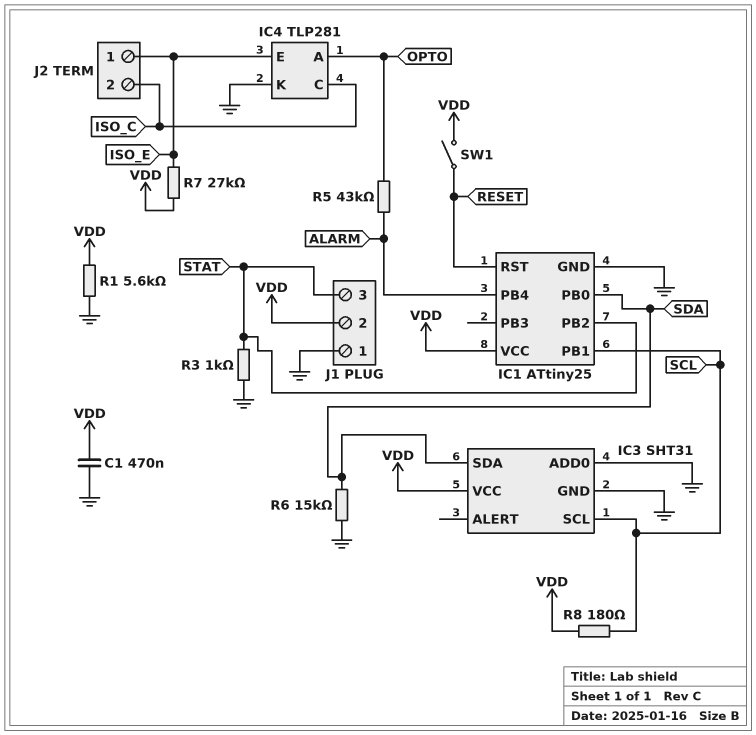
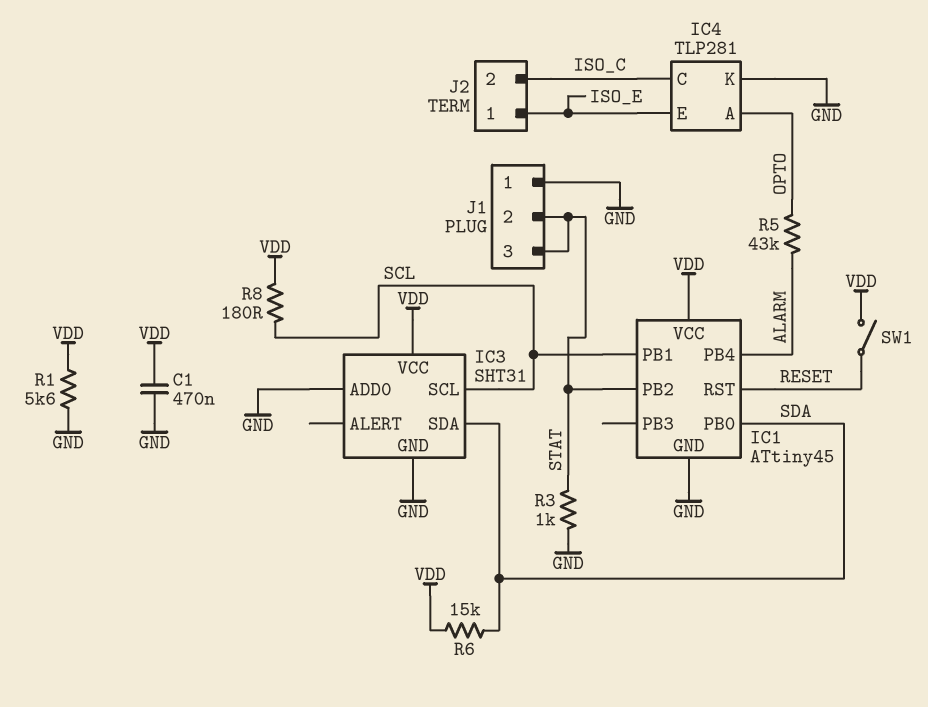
IC1: ATtiny25 -> ATtiny45
J1 pin 2: VDD -> STAT
R6: 15k (GND, SDA) -> 15k (SDA, VDD)
R7: 27k (ISO_E, VDD) -> none

